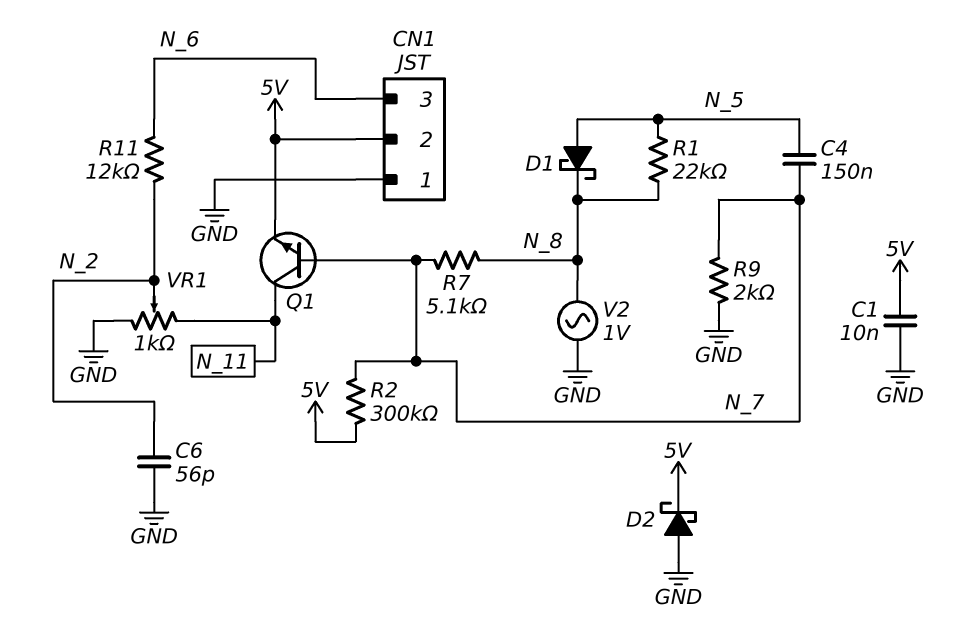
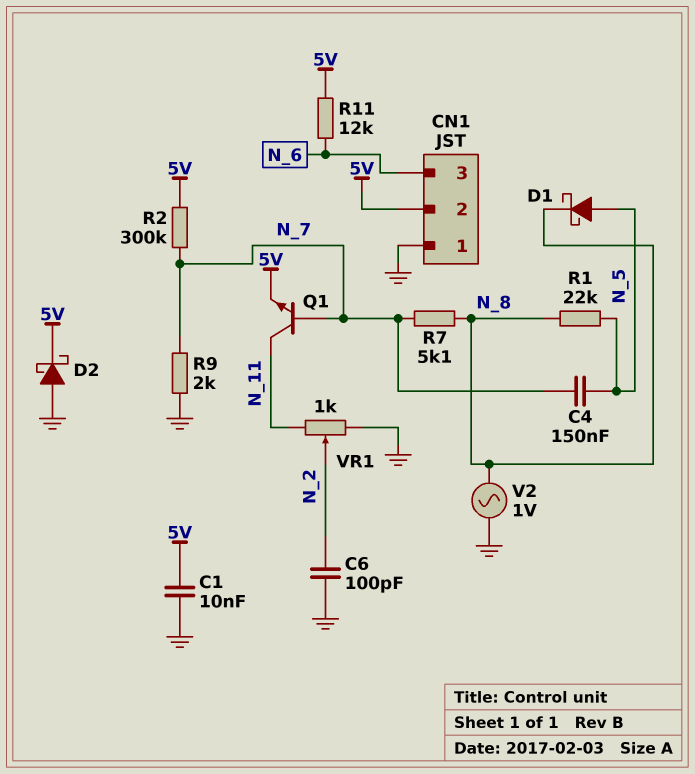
C6: 56pF (GND, N_2) -> 100pF (GND, N_2)
R11: 12k (N_2, N_6) -> 12k (5V, N_6)

